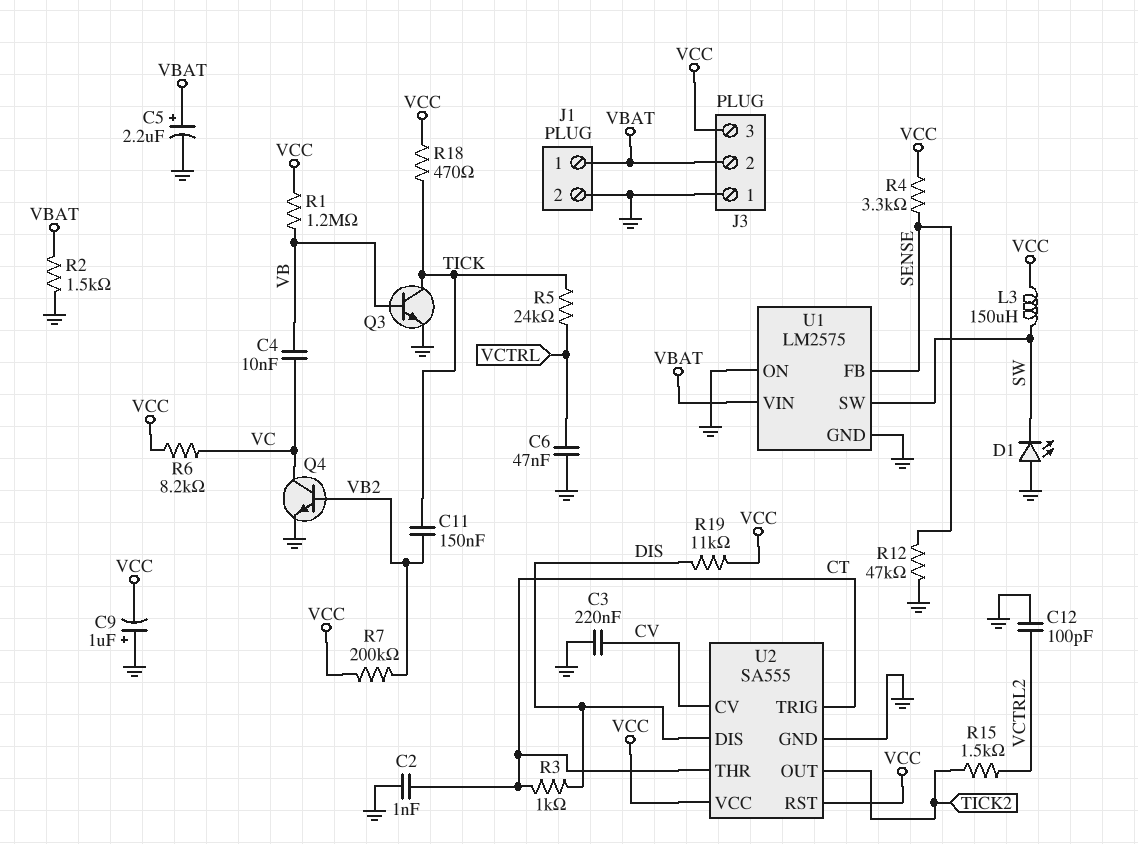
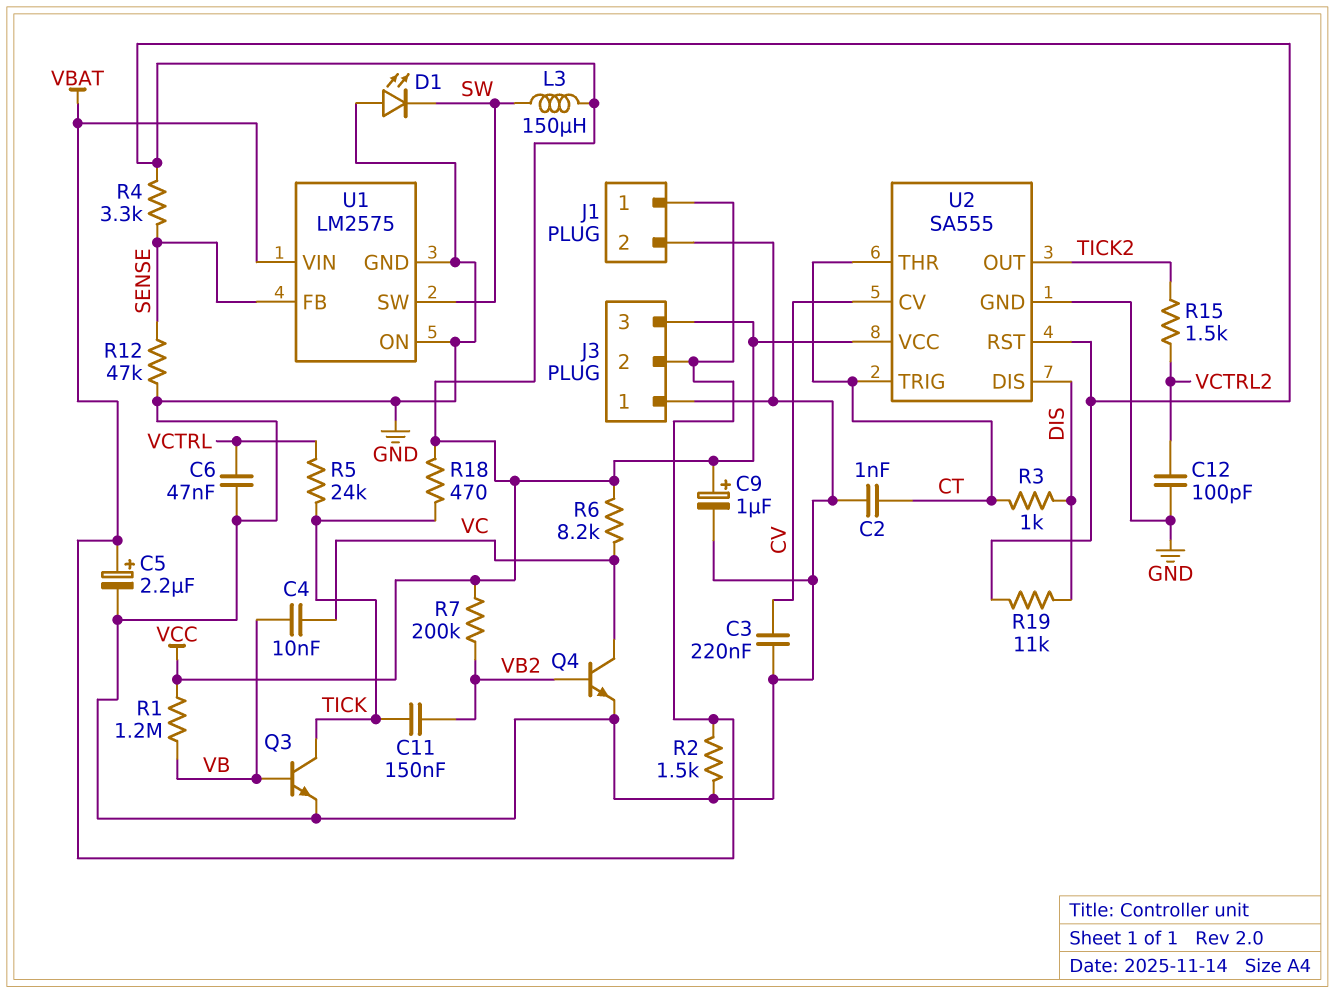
C9: 1uF (plus GND, minus VCC) -> 1uF (plus VCC, minus GND)

